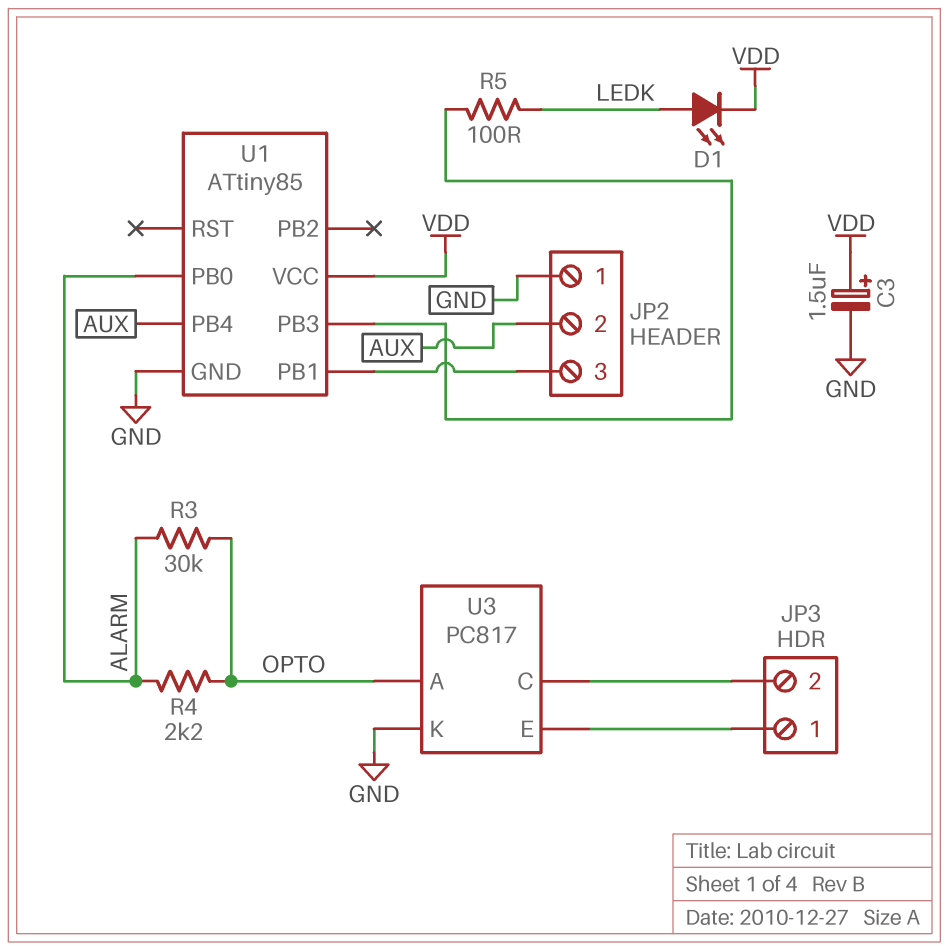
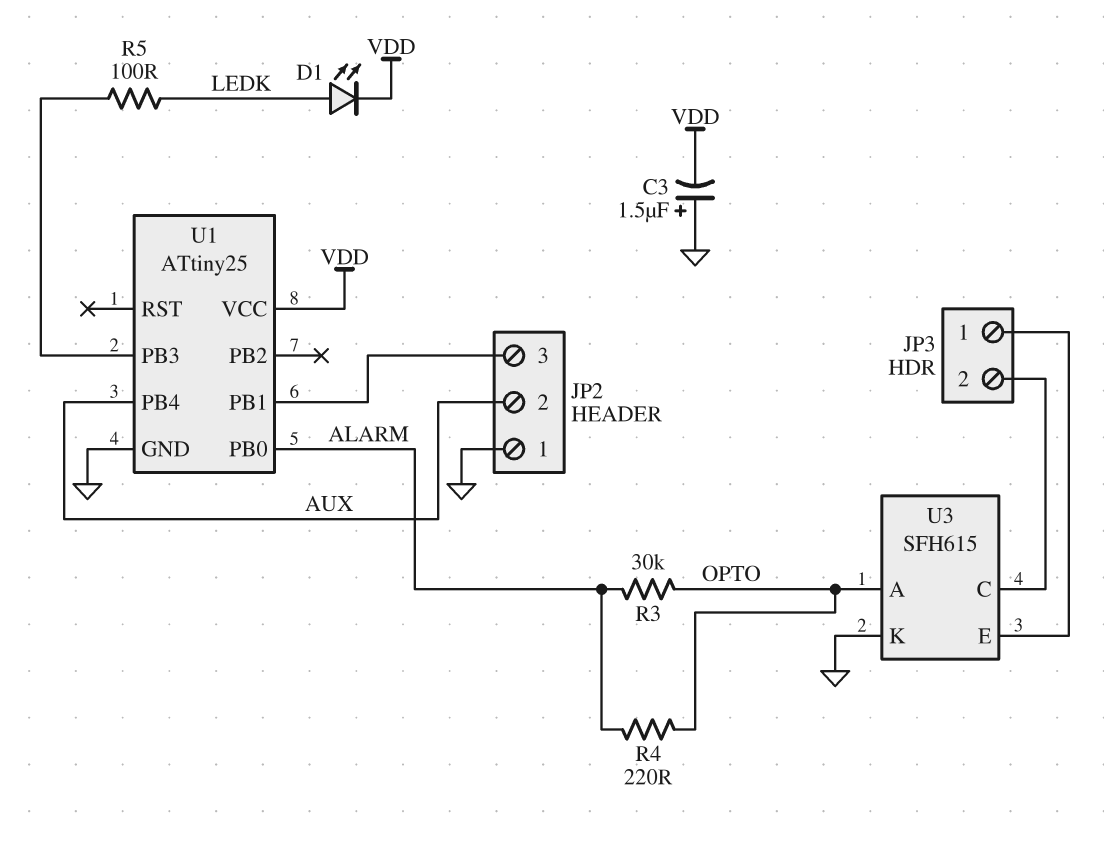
C3: 1.5uF (plus VDD, minus GND) -> 1.5uF (plus GND, minus VDD)
R4: 2.2k (ALARM, OPTO) -> 220 (ALARM, OPTO)
U1: ATtiny85 -> ATtiny25
U3: PC817 -> SFH615

